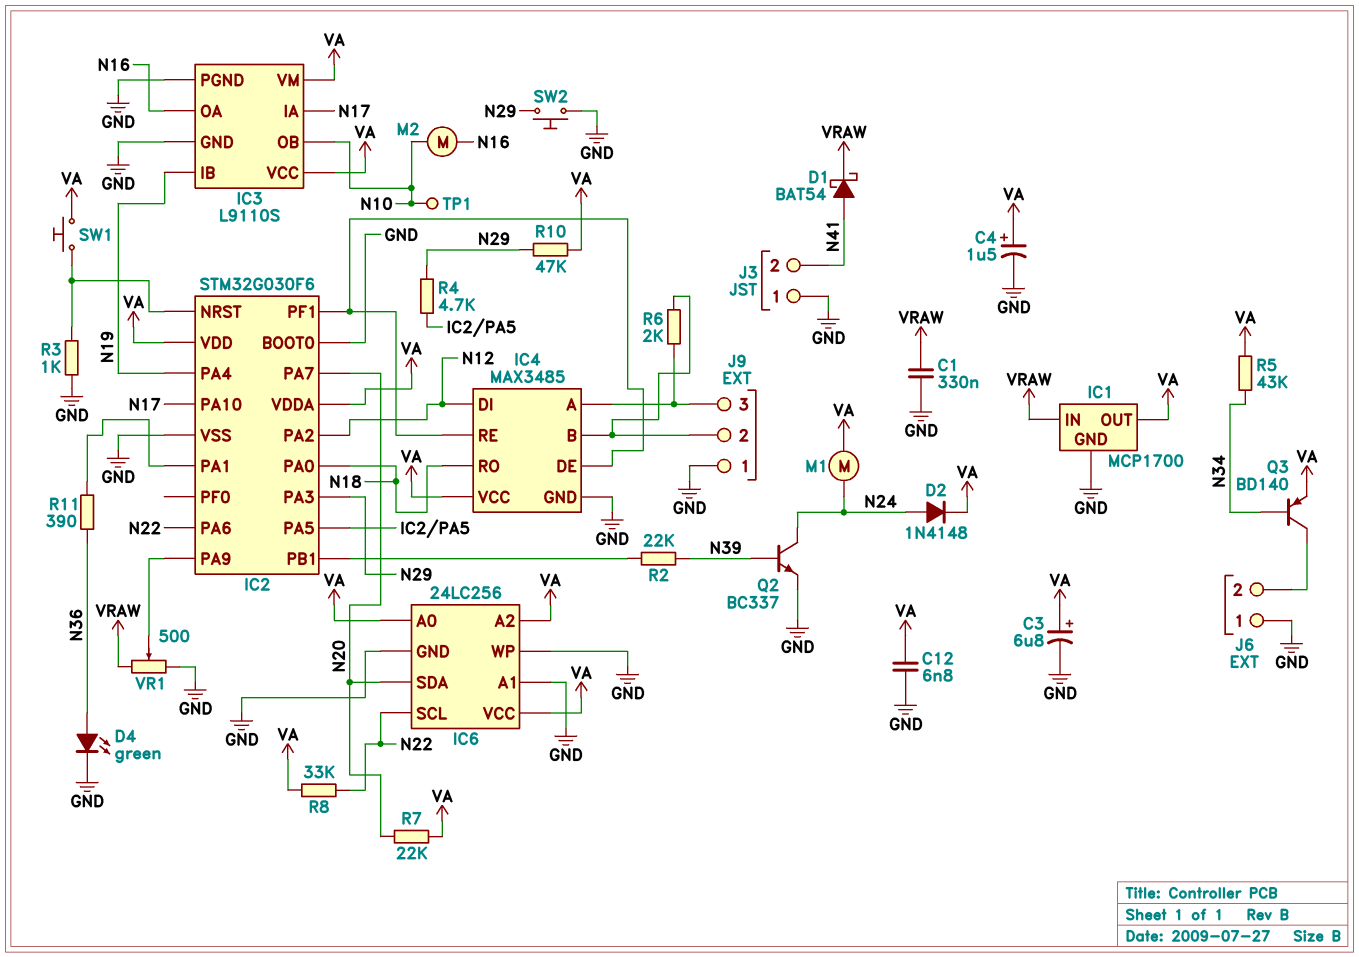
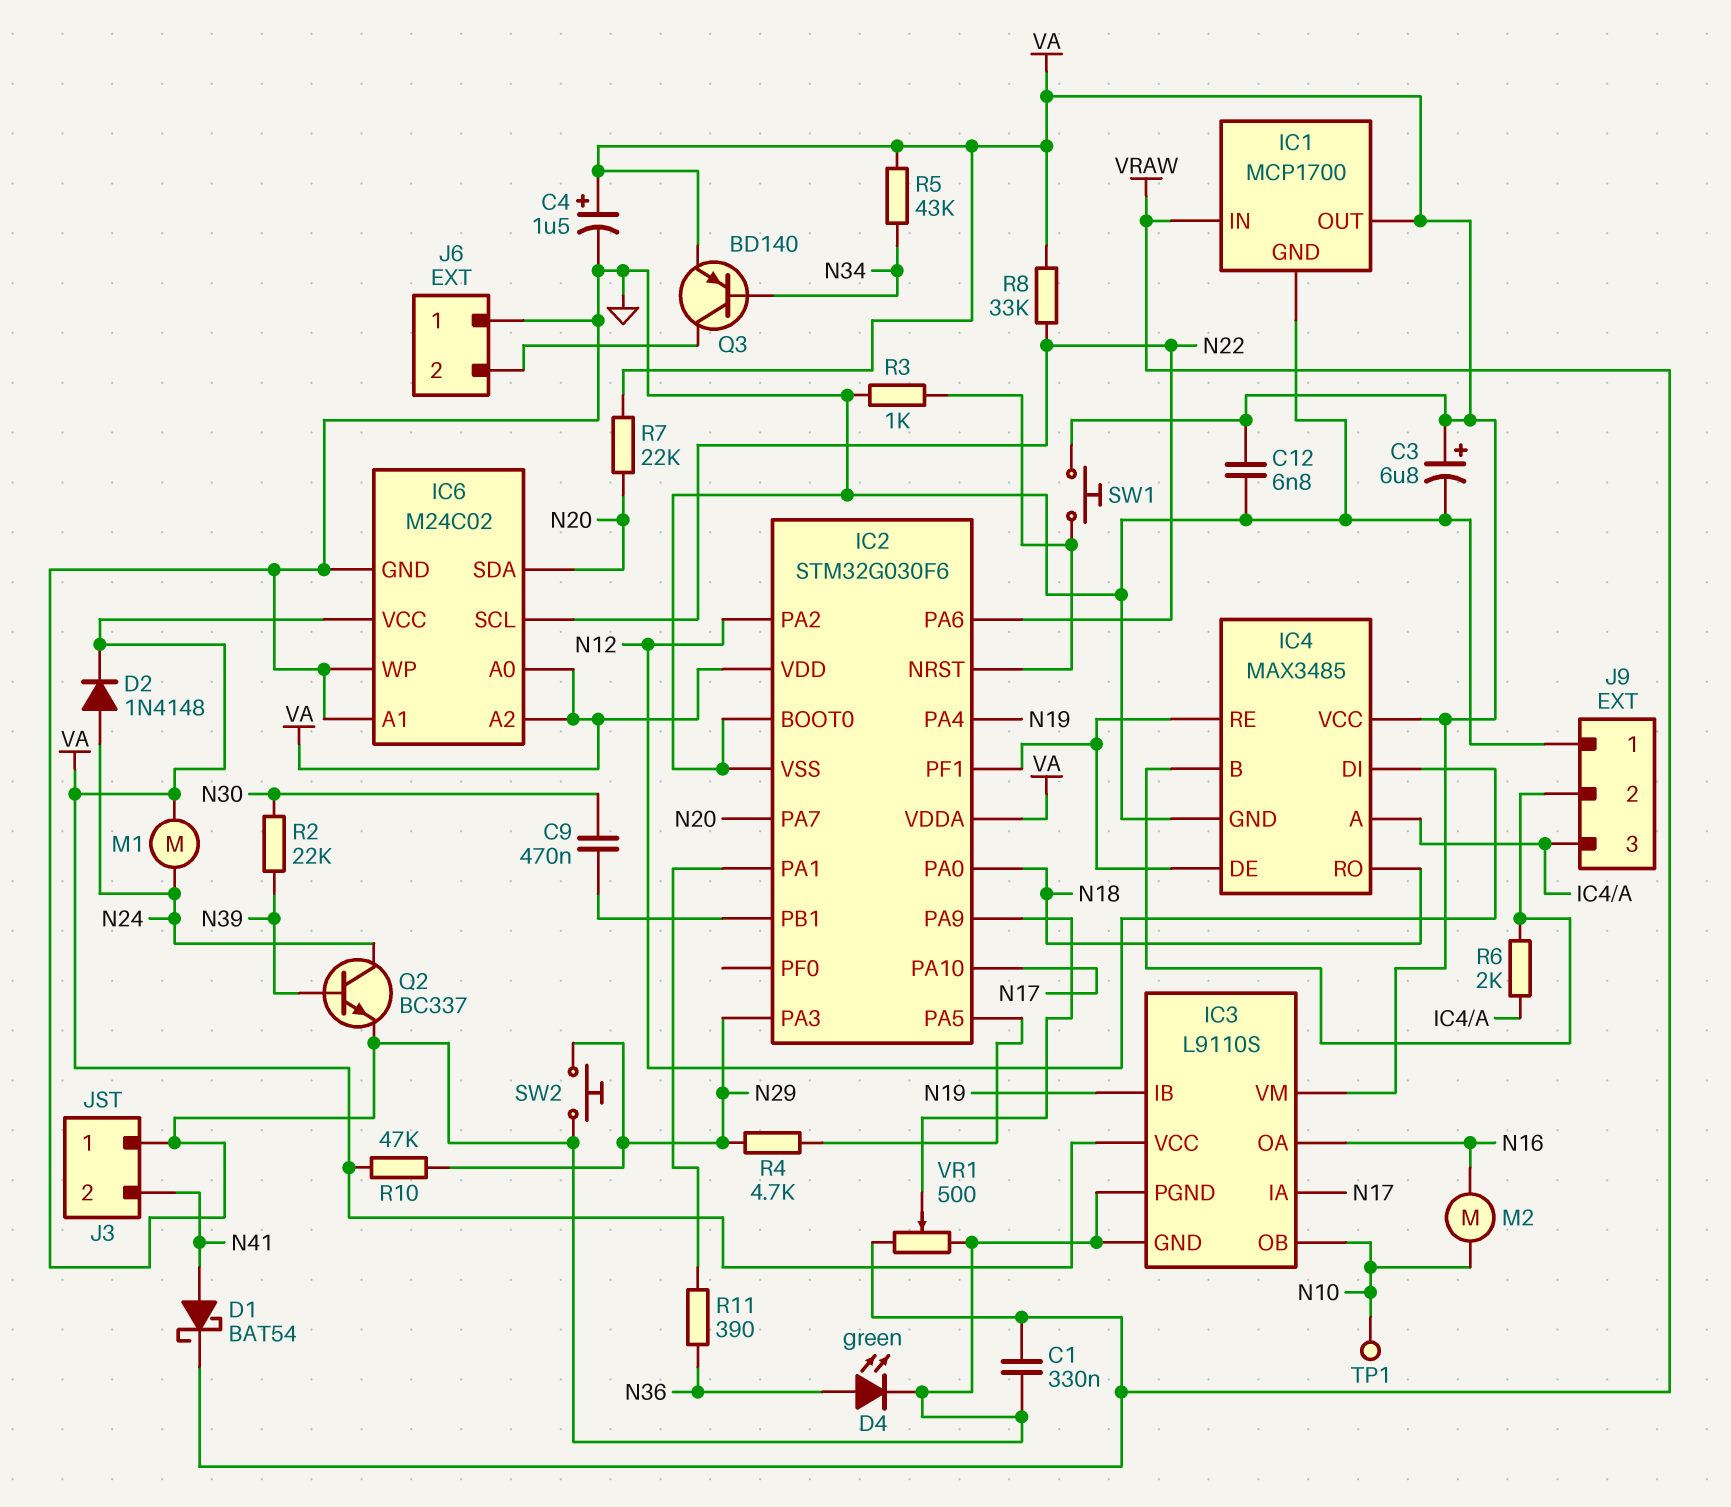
C9: none -> 470nF (IC2/PB1, N30)
IC6: 24LC256 -> M24C02
R2: 22k (IC2/PB1, N39) -> 22k (N30, N39)

